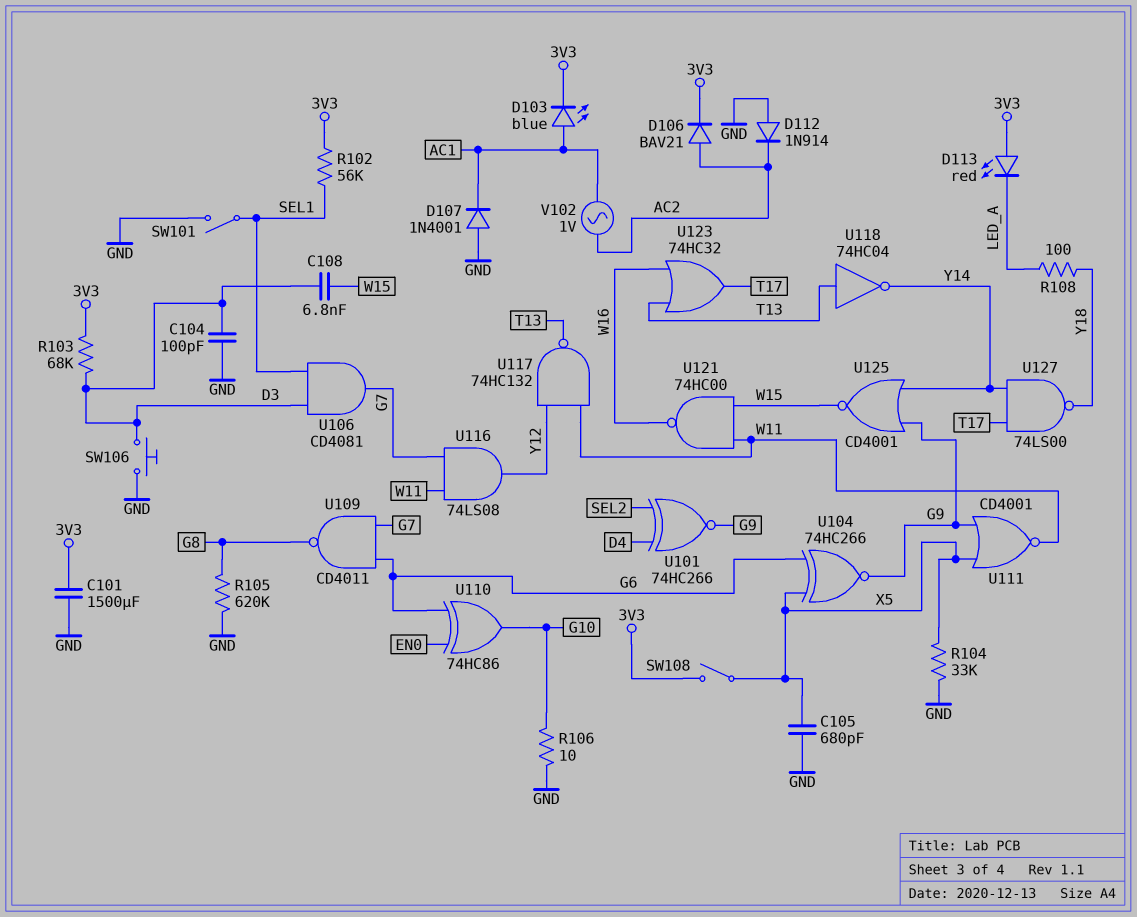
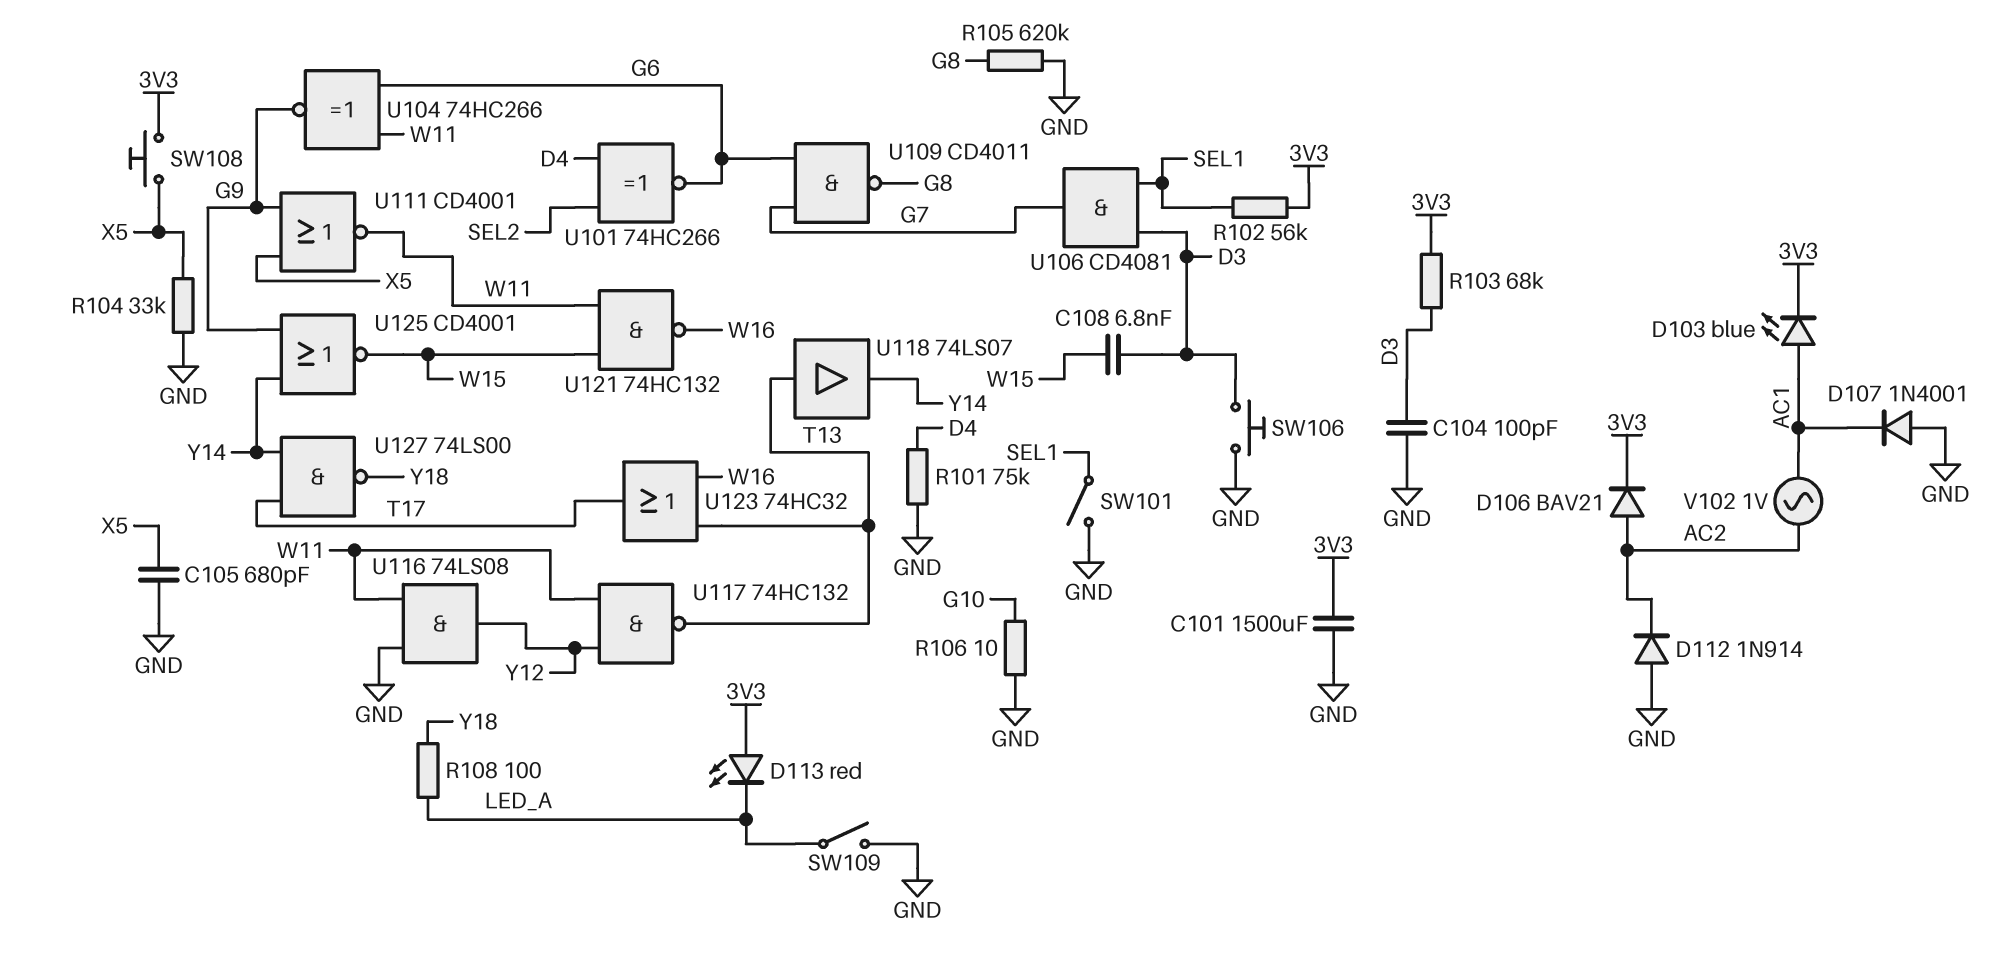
R101: none -> 75k (D4, GND)
SW108: switch (3V3, X5) -> button (3V3, X5)
SW109: none -> switch (GND, LED_A)
U101: XNOR 74HC266 (in D4, in SEL2, out G9) -> XNOR 74HC266 (in D4, in SEL2, out G6)
U104: XNOR 74HC266 (in G6, in X5, out G9) -> XNOR 74HC266 (in G6, in W11, out G9)
U110: XOR 74HC86 (in EN0, in G6, out G10) -> none
U116: AND 74LS08 (in G7, in W11, out Y12) -> AND 74LS08 (in GND, in W11, out Y12)
U118: NOT 74HC04 (in T13, out Y14) -> buffer 74LS07 (in T13, out Y14)
U121: NAND 74HC00 (in W11, in W15, out W16) -> NAND 74HC132 (in W11, in W15, out W16)

